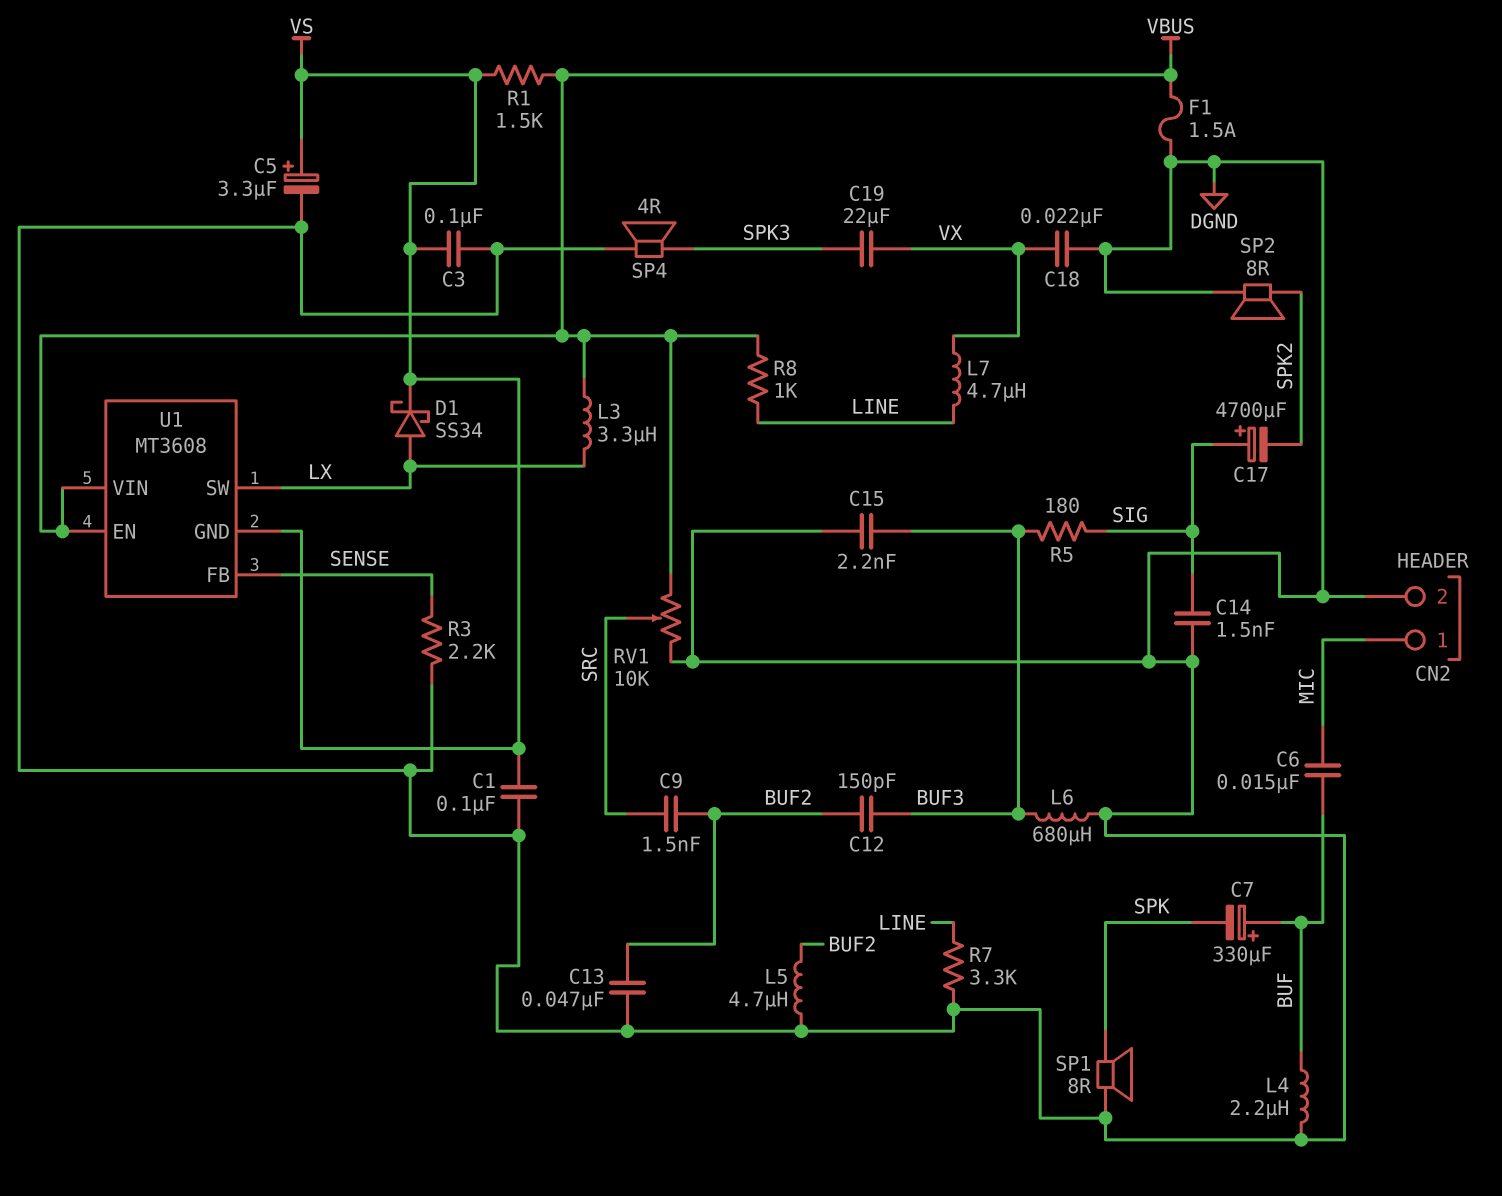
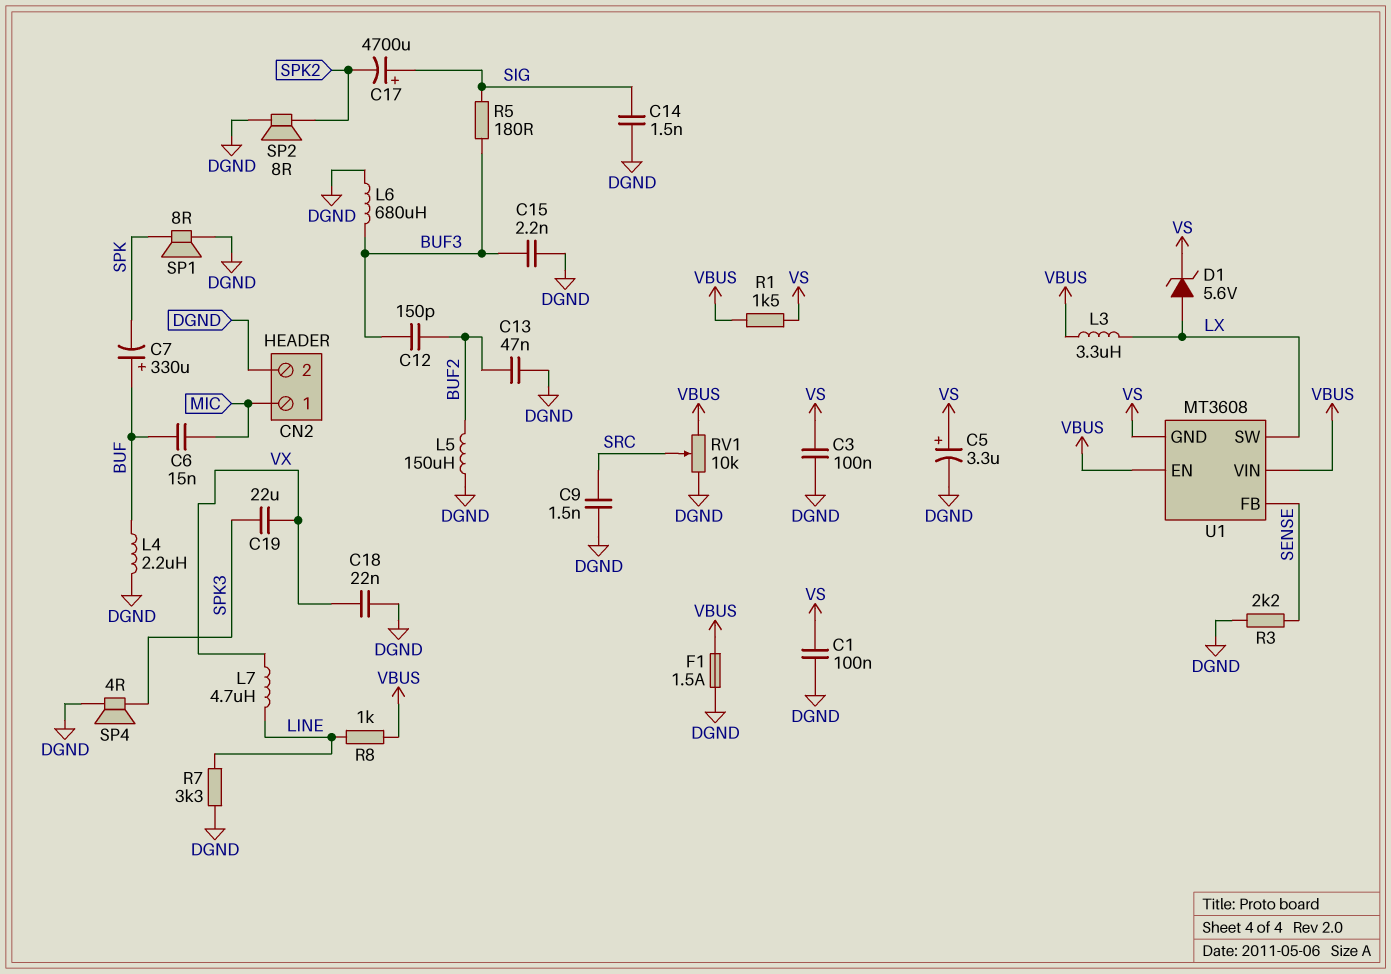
C9: 1.5nF (BUF2, SRC) -> 1.5nF (DGND, SRC)
D1: schottky SS34 (A LX, K VS) -> zener 5.6V (A LX, K VS)
L5: 4.7uH (BUF2, DGND) -> 150uH (BUF2, DGND)

